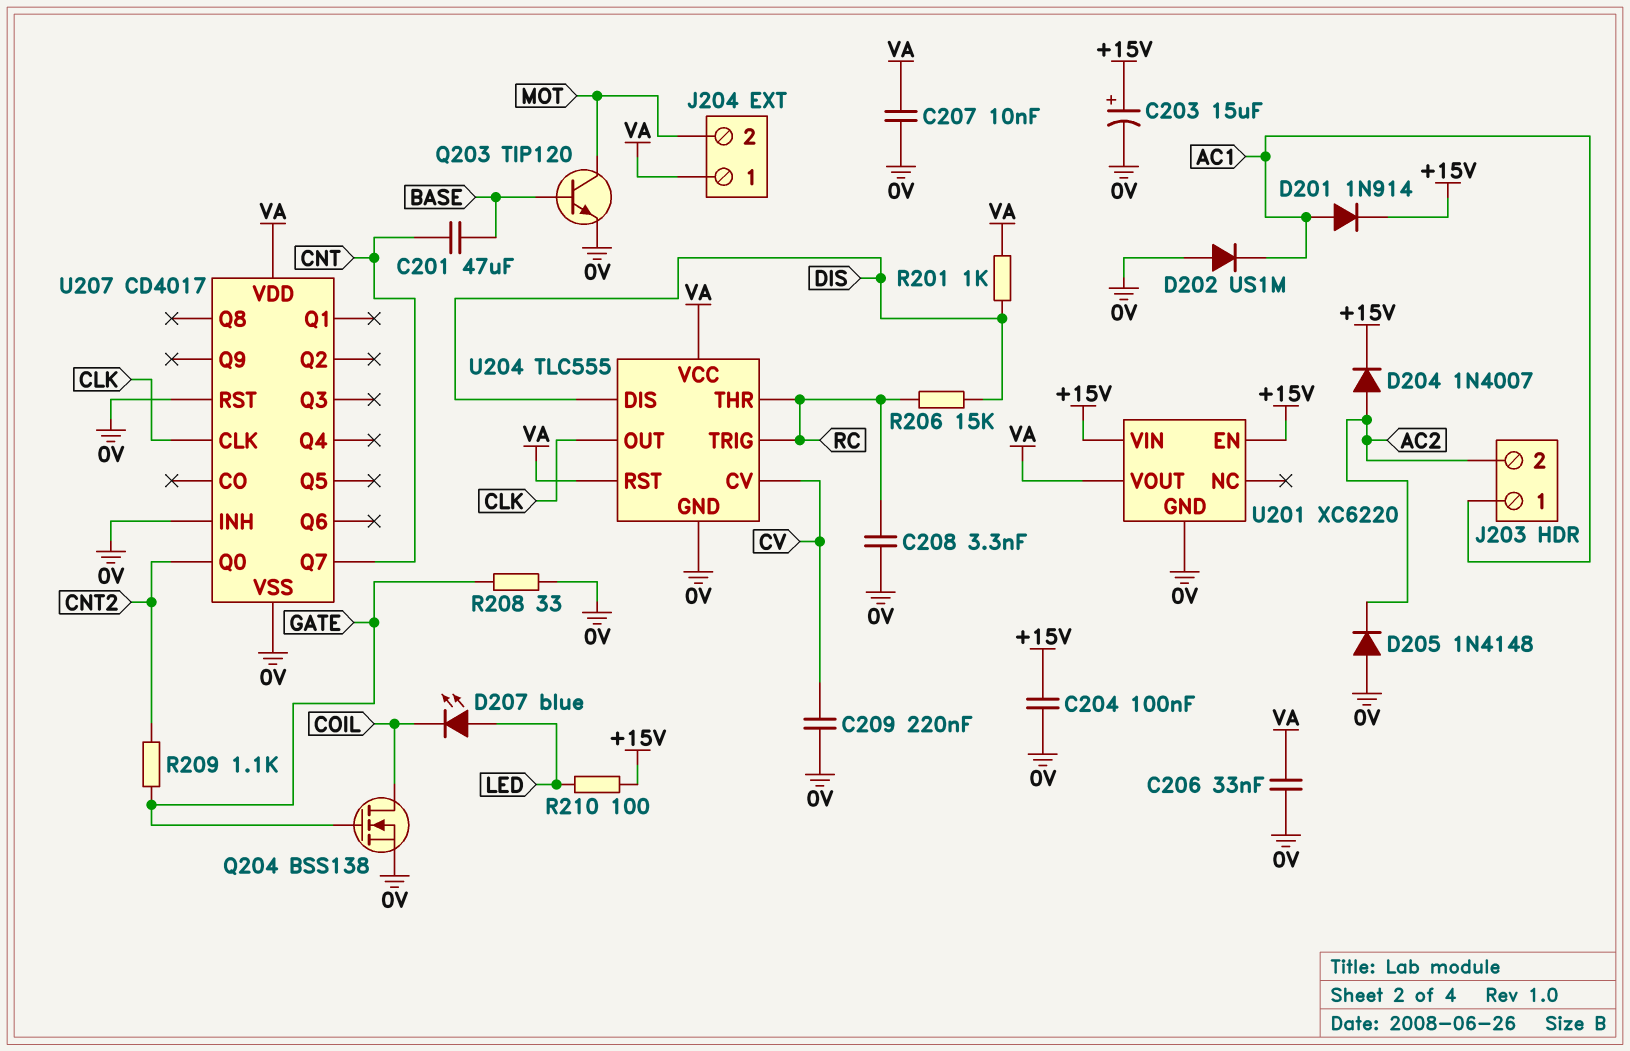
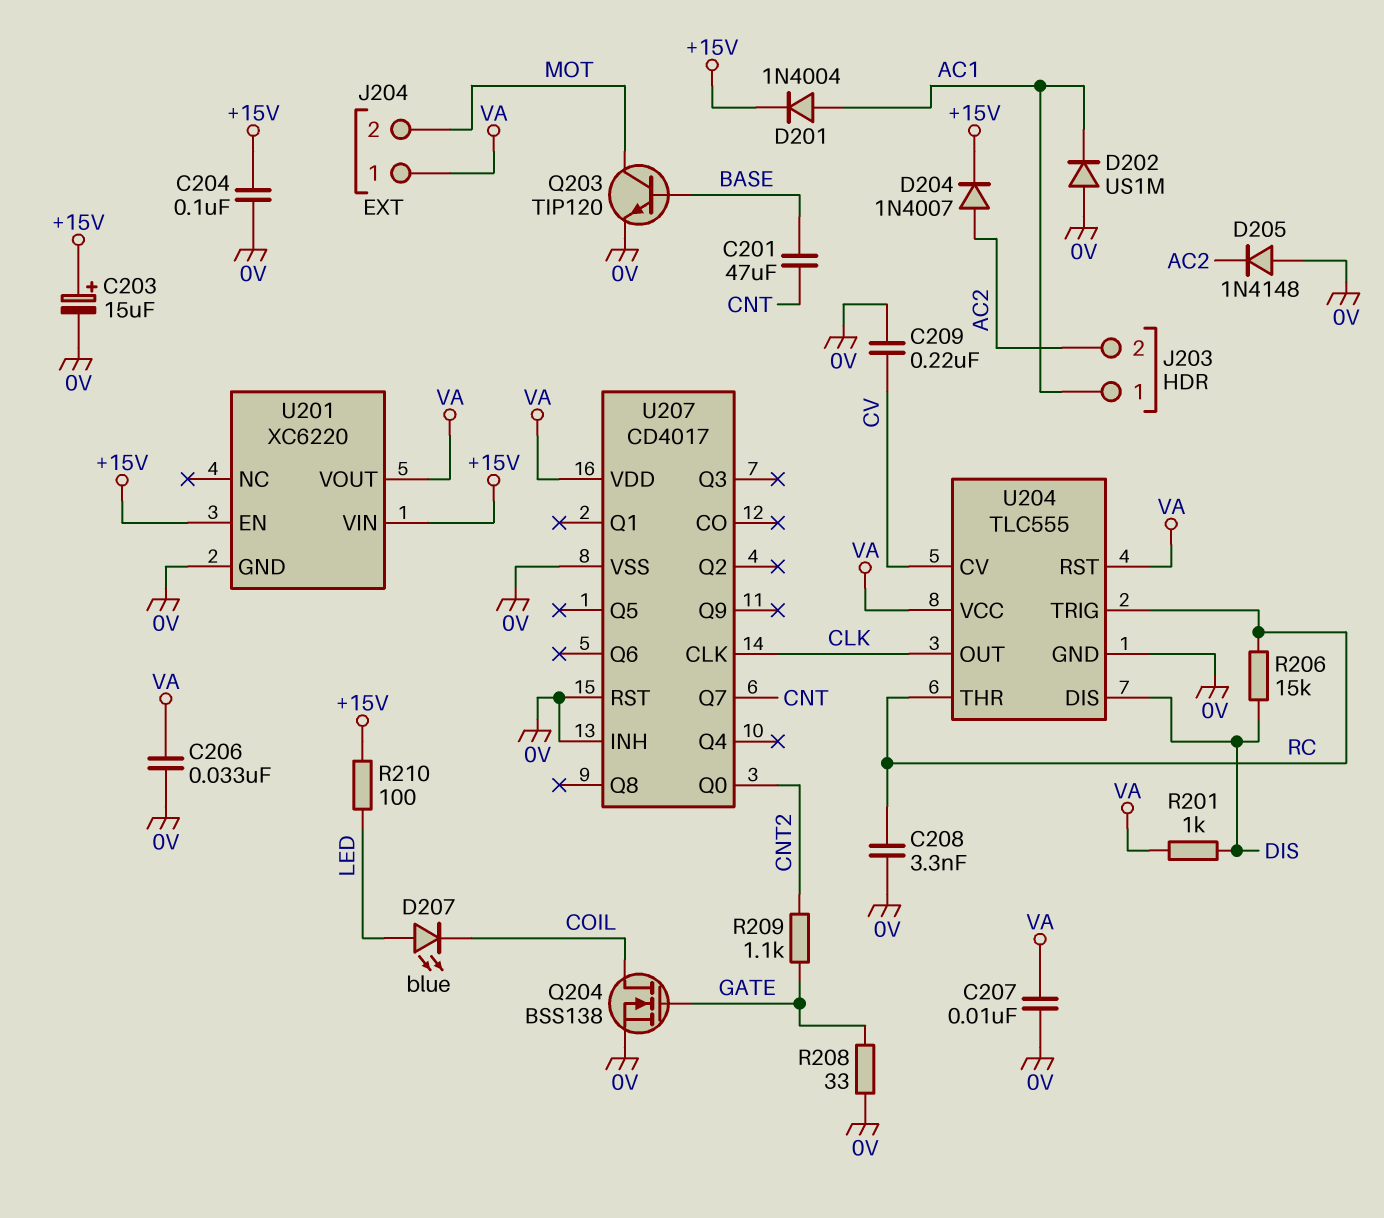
D201: diode 1N914 (A AC1, K +15V) -> diode 1N4004 (A AC1, K +15V)

